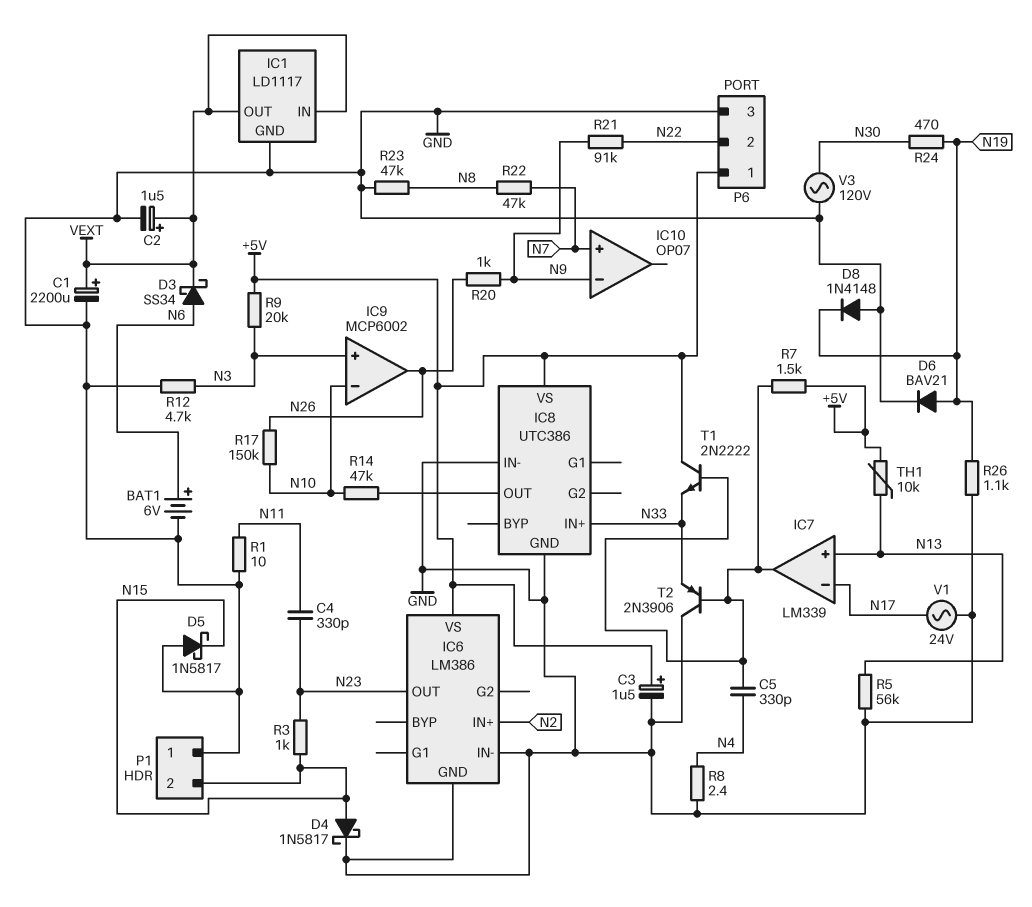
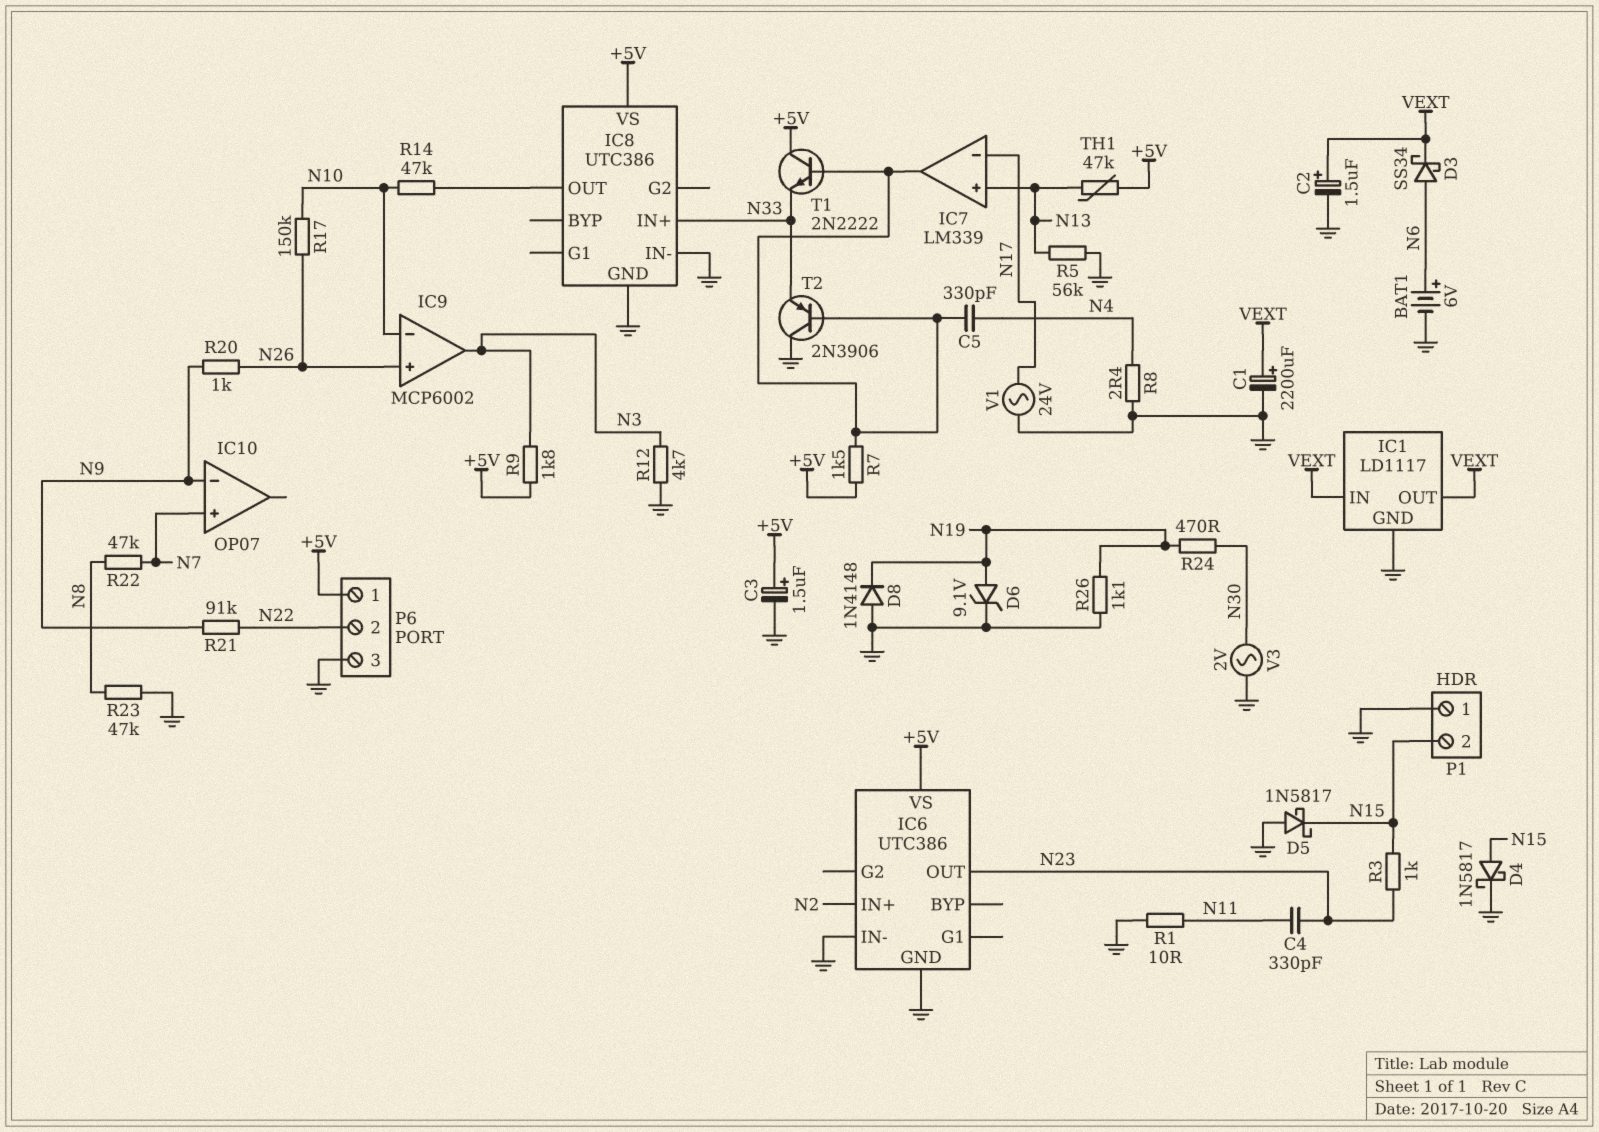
D6: diode BAV21 (A N19, K GND) -> zener 9.1V (A N19, K GND)
IC6: LM386 -> UTC386
IC9 pin in+: N3 -> N26
IC9 pin out: N26 -> N3
R9: 20k (+5V, N3) -> 1.8k (+5V, N3)
TH1: 10k (+5V, N13) -> 47k (+5V, N13)
V3: AC 120V (GND, N30) -> AC 2V (GND, N30)

